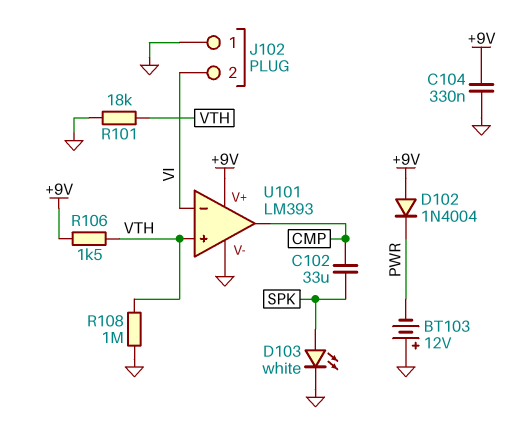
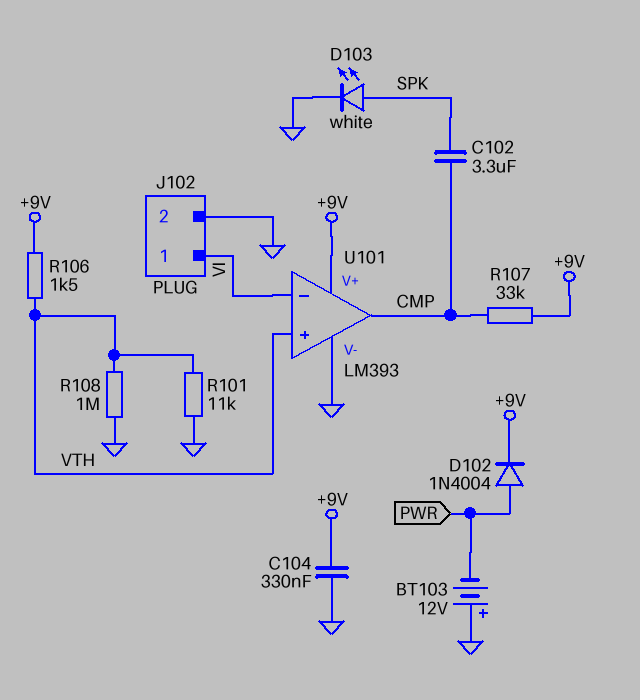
C102: 33uF (CMP, SPK) -> 3.3uF (CMP, SPK)
D102: diode 1N4004 (A +9V, K PWR) -> diode 1N4004 (A PWR, K +9V)
J102 pin 1: GND -> VI
J102 pin 2: VI -> GND
R101: 18k (GND, VTH) -> 11k (GND, VTH)
R107: none -> 33k (+9V, CMP)

